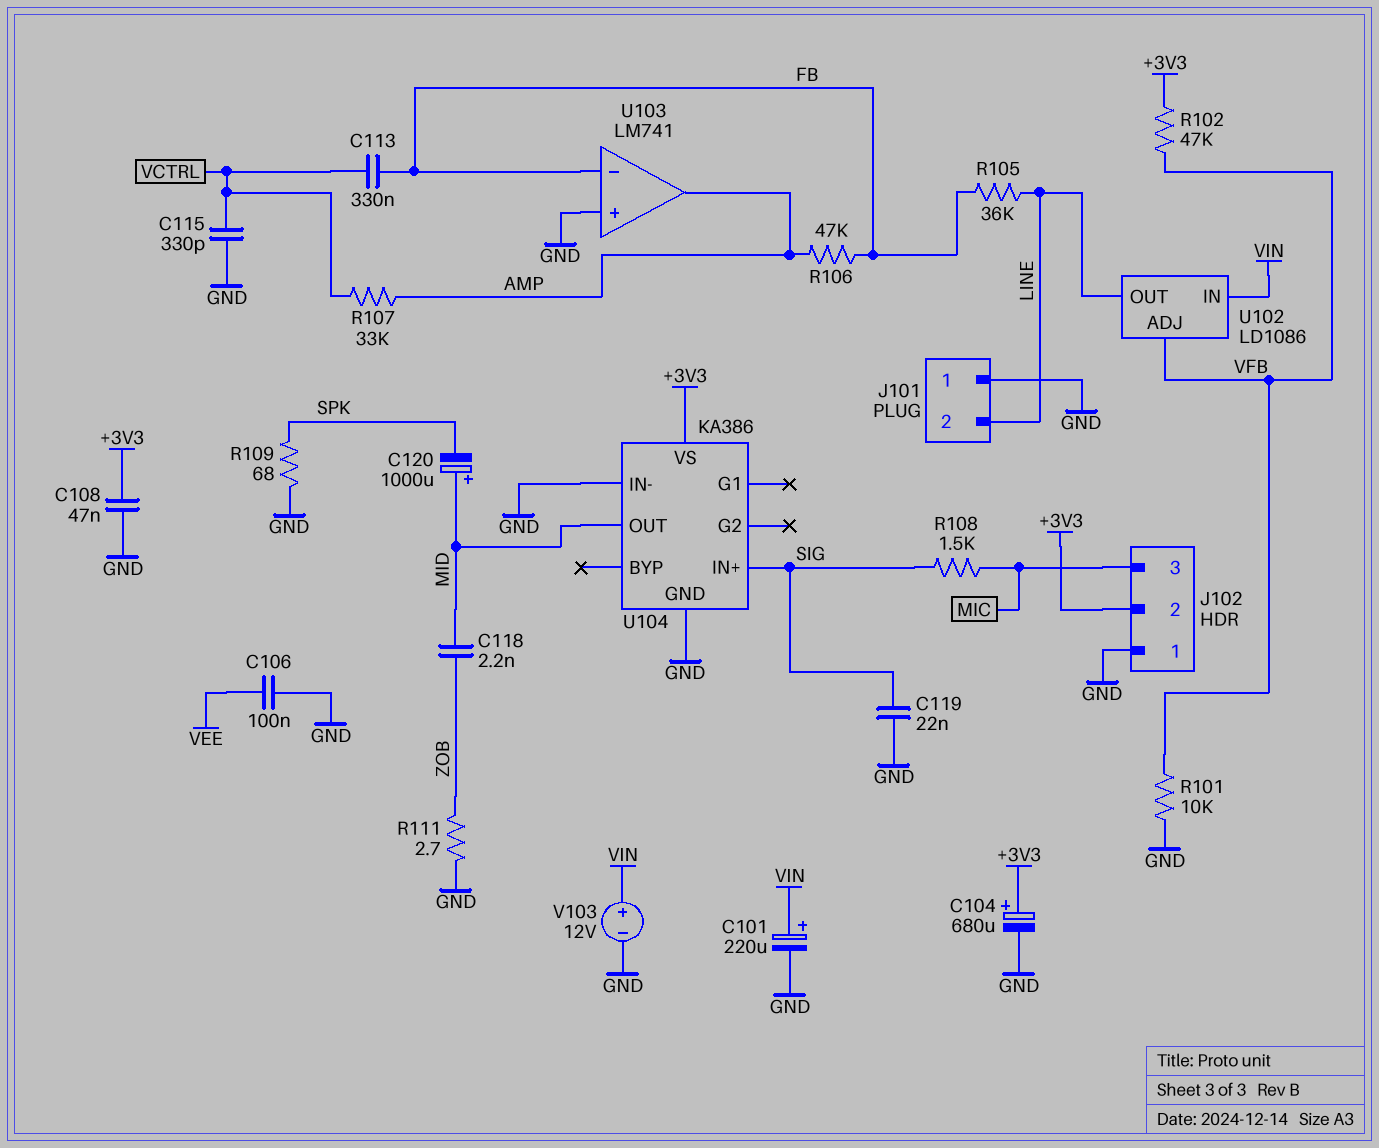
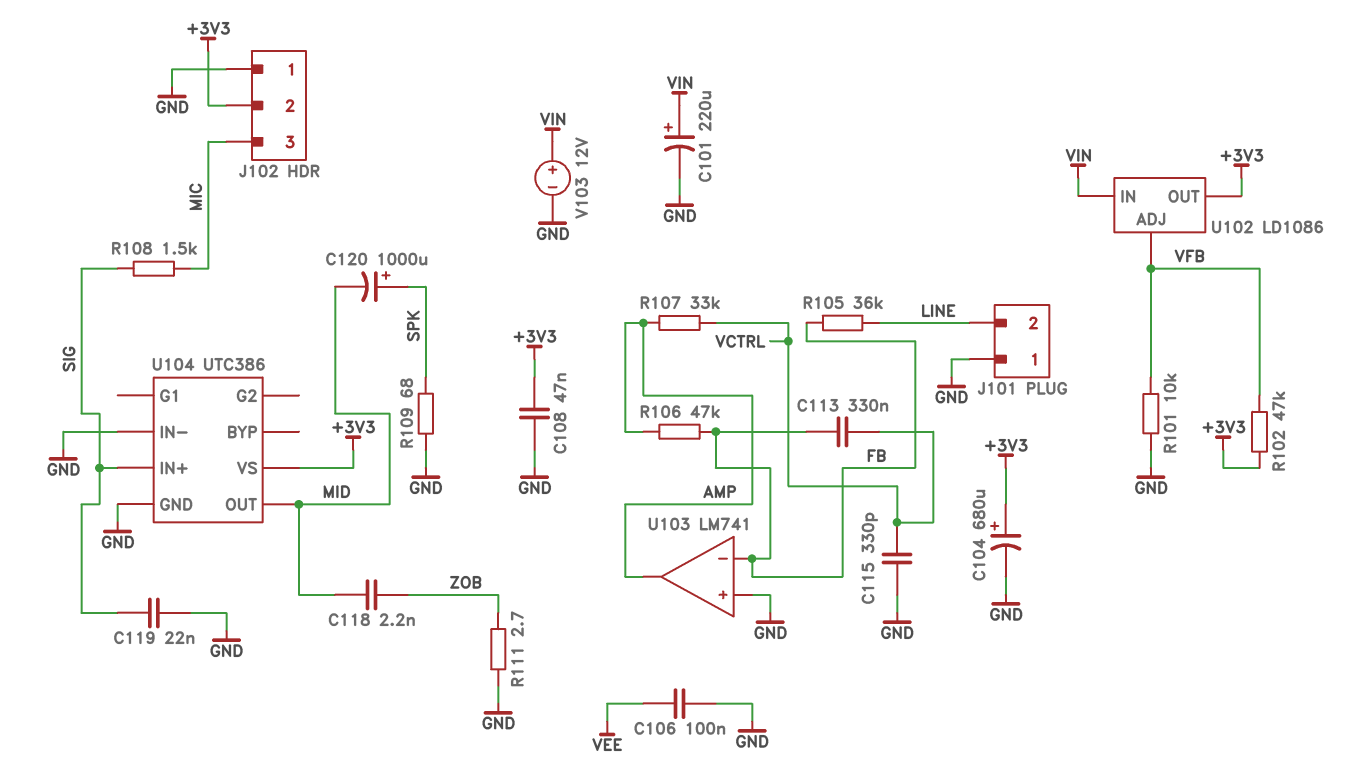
C120: 1000uF (plus MID, minus SPK) -> 1000uF (plus SPK, minus MID)
U102 pin OUT: LINE -> +3V3
U104: KA386 -> UTC386

